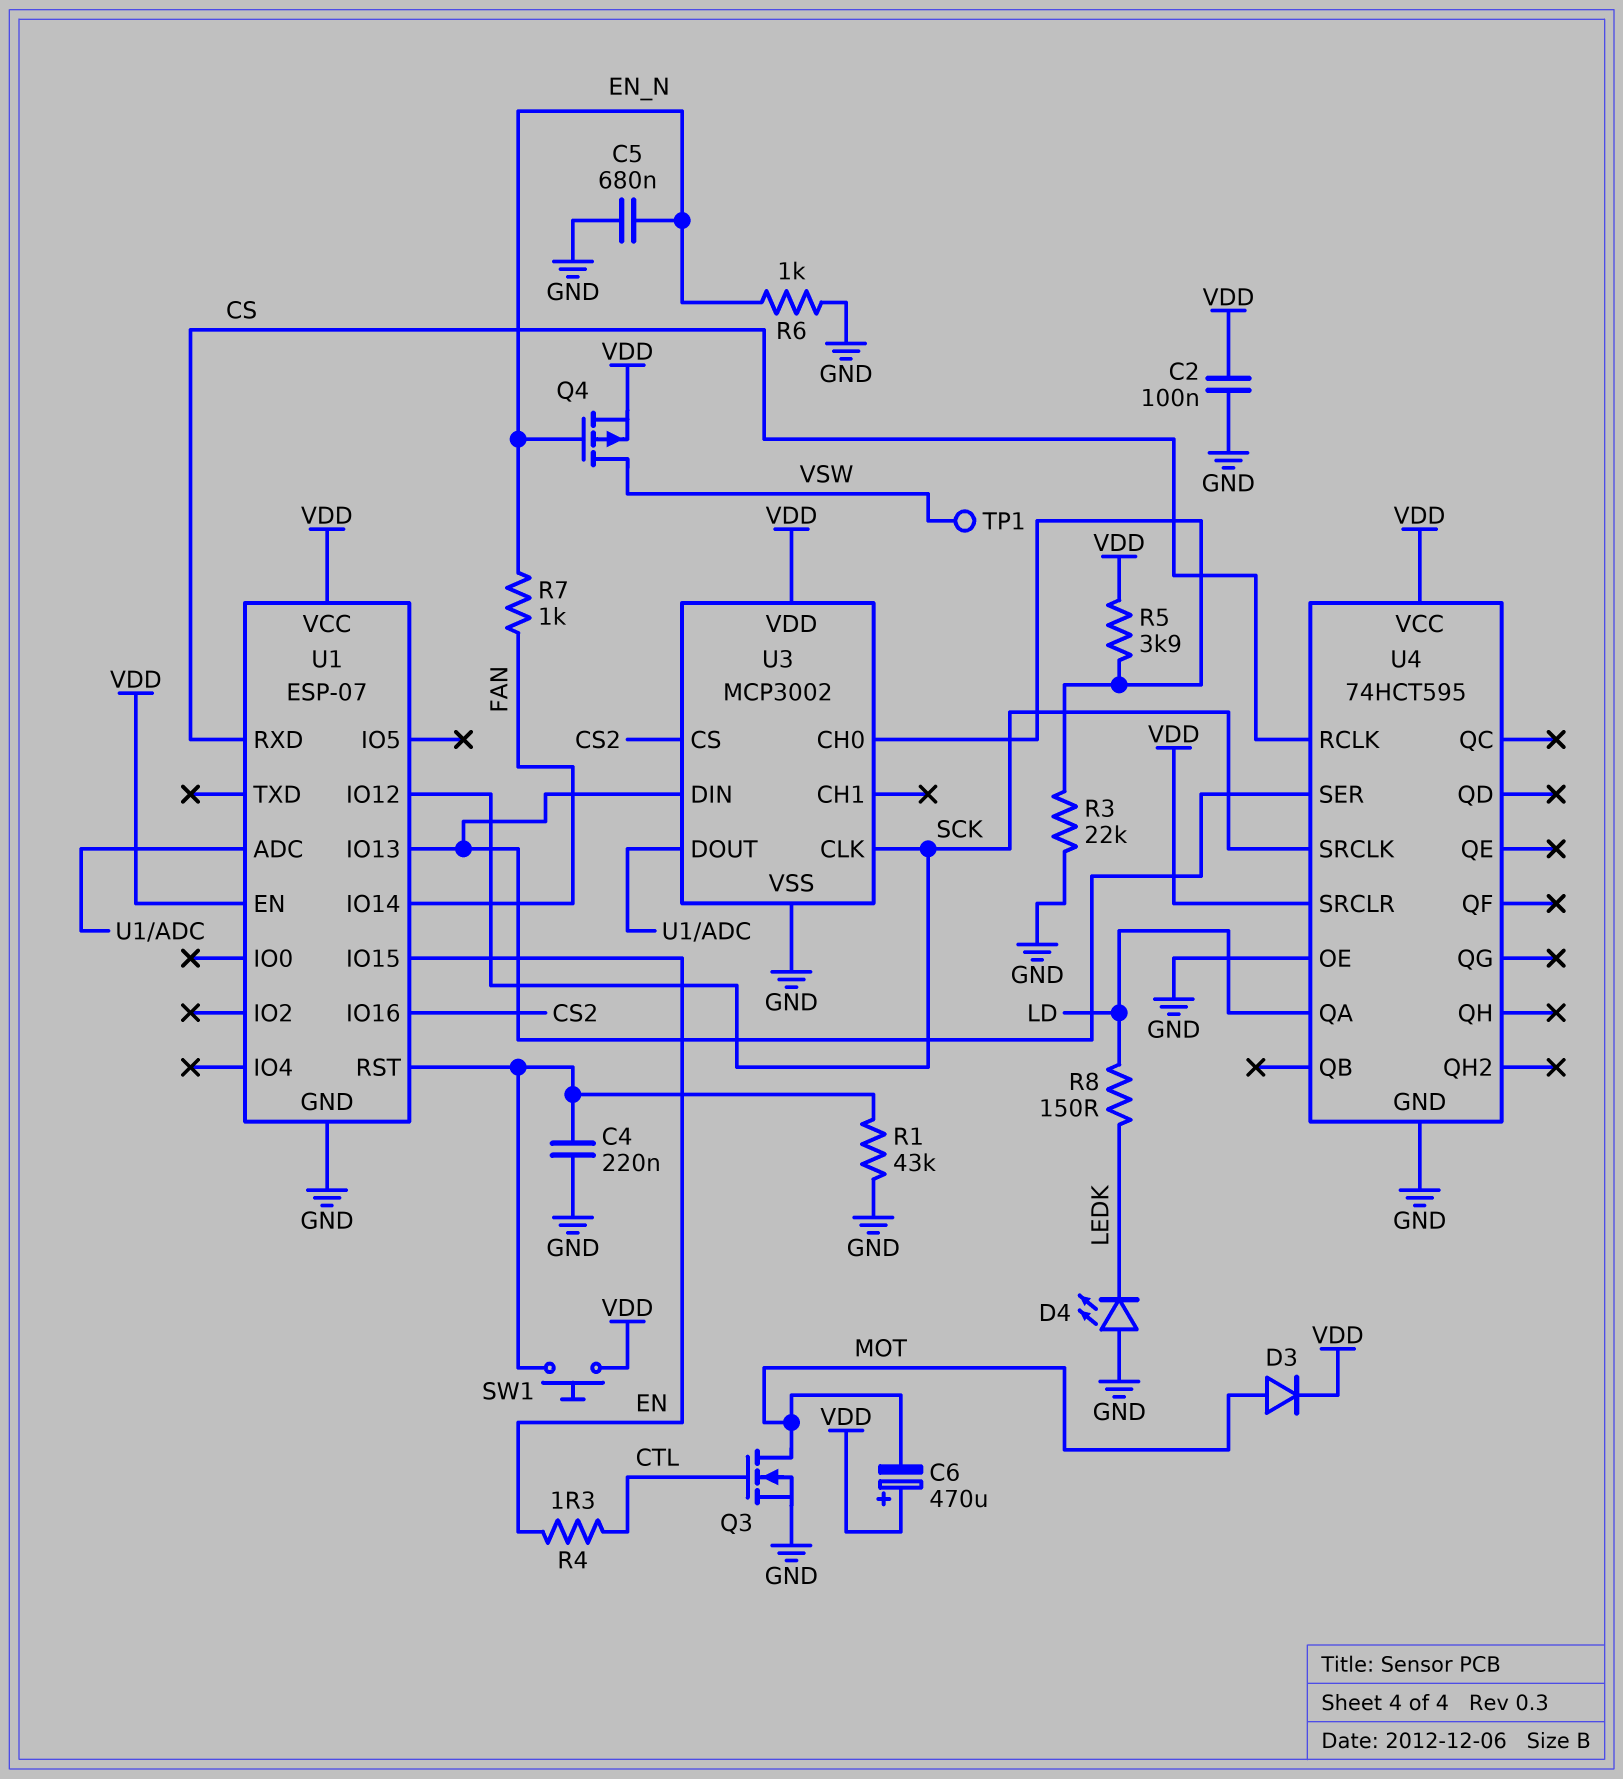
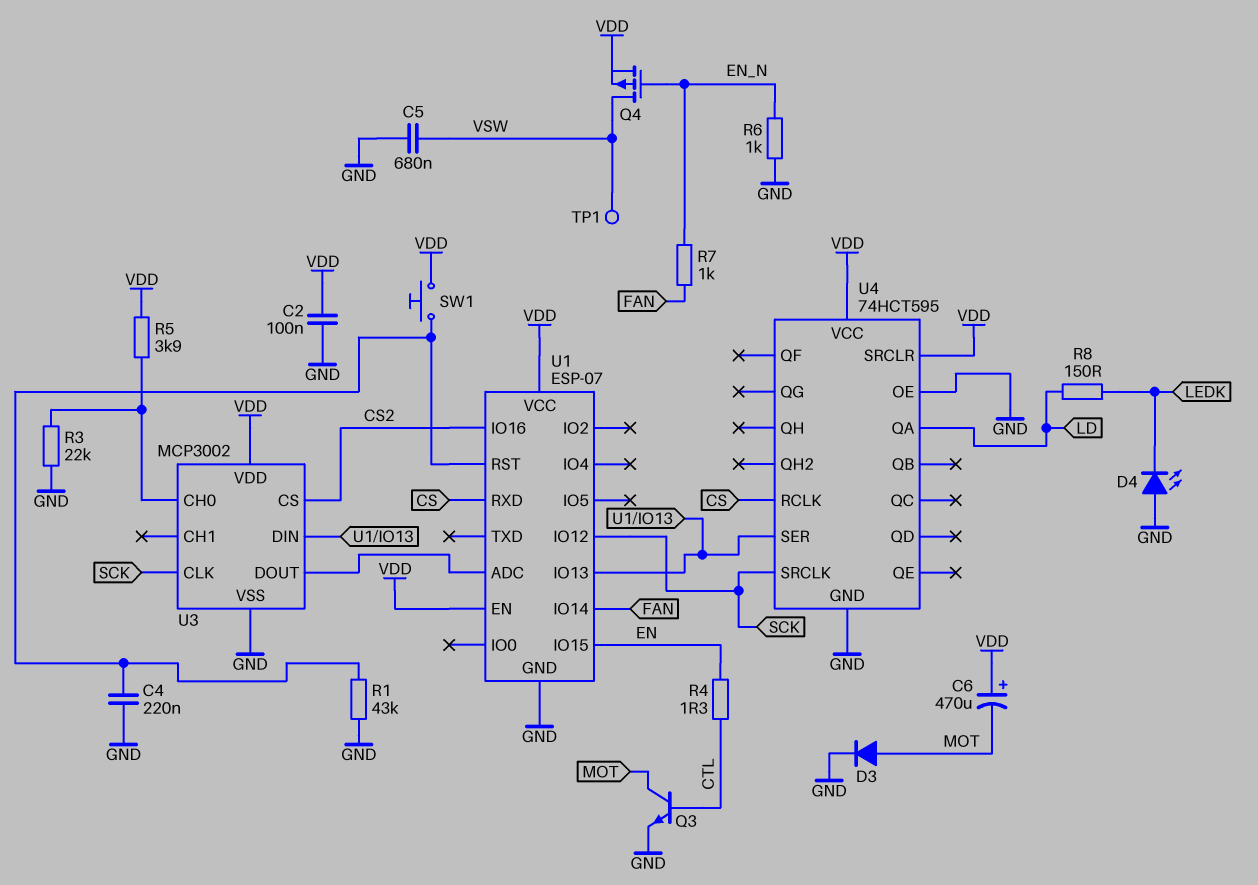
C5: 680nF (EN_N, GND) -> 680nF (GND, VSW)
D3: diode (A MOT, K VDD) -> diode (A MOT, K GND)
Q3: NMOS (G CTL, D MOT, S GND) -> NPN (B CTL, C MOT, E GND)

